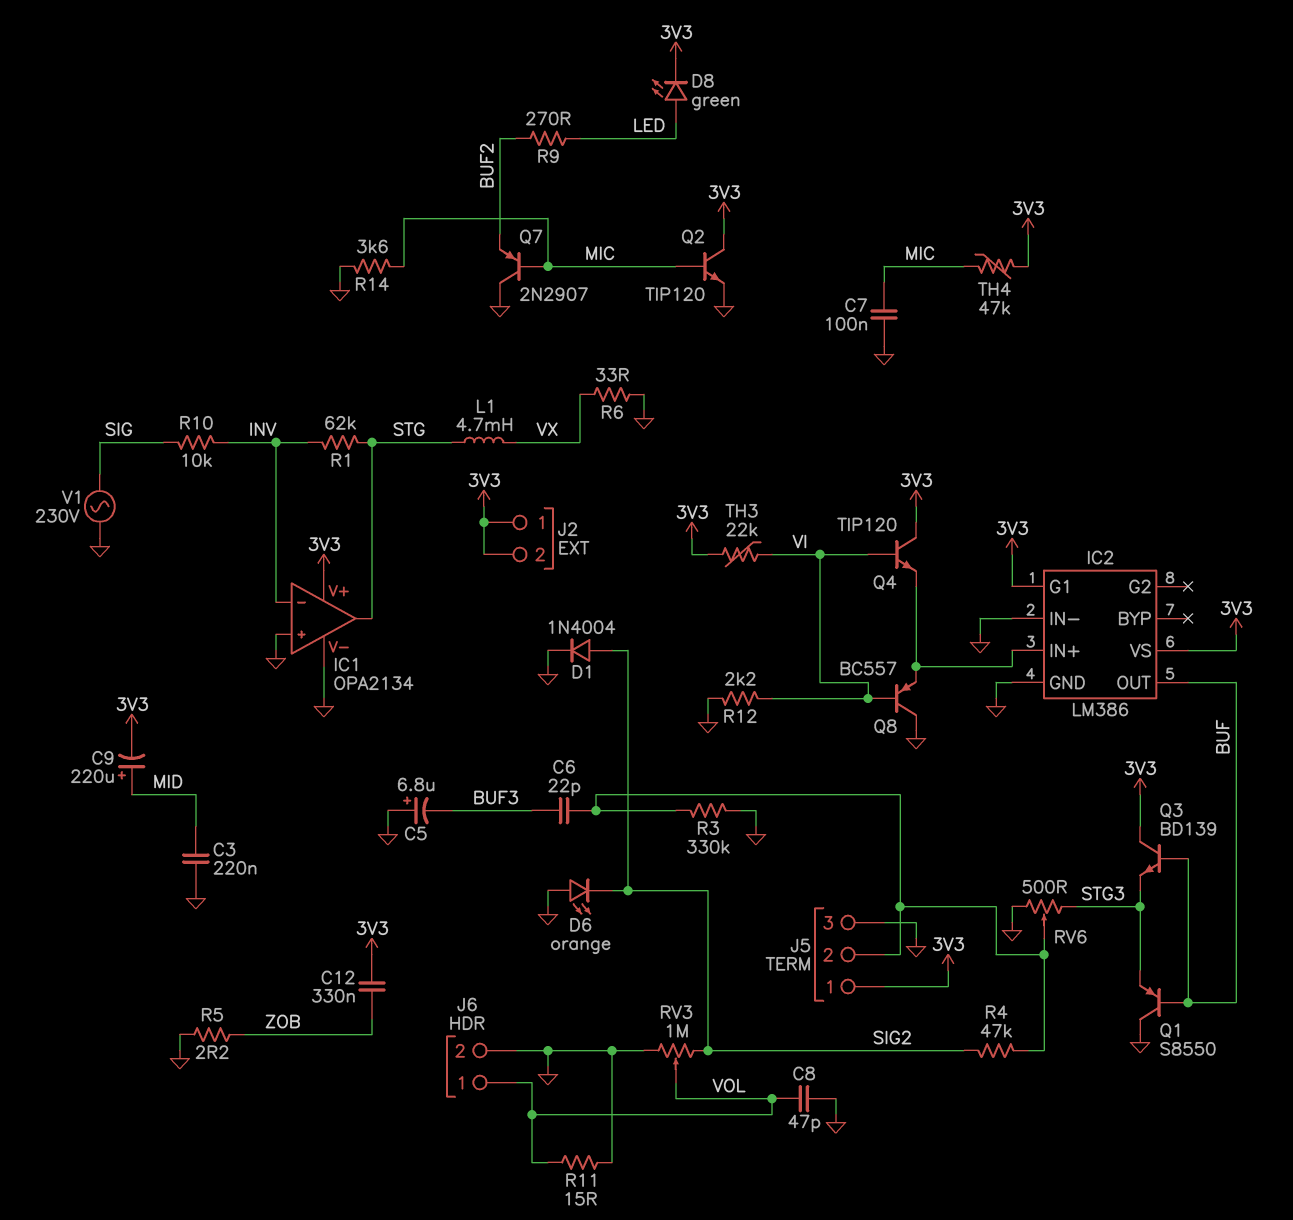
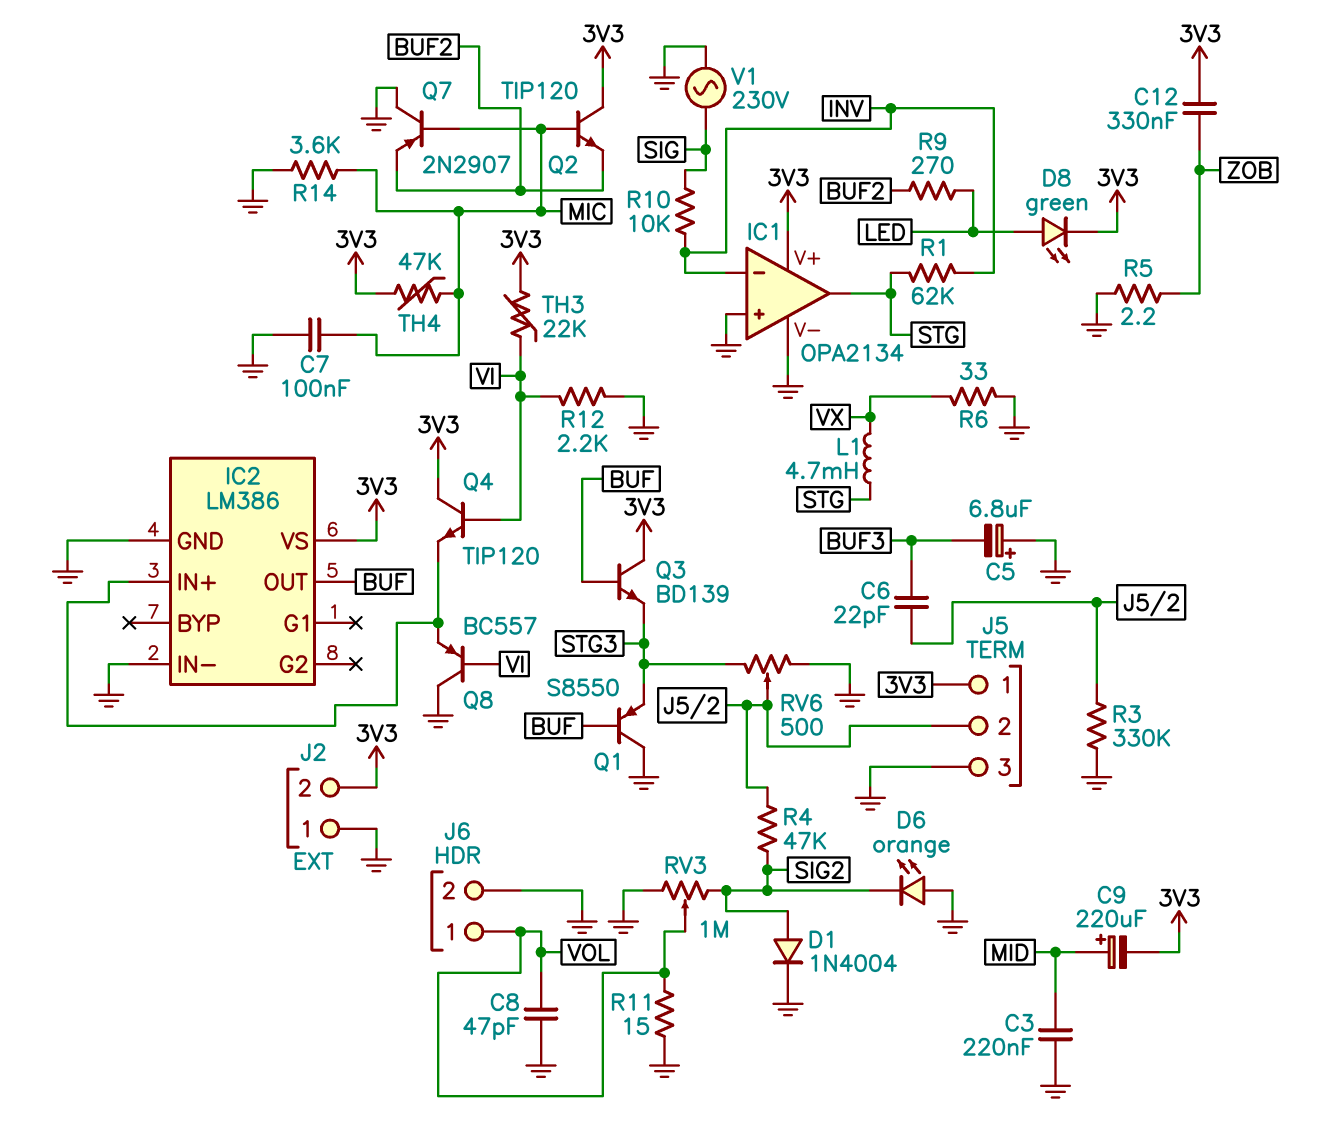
IC2 pin G1: 3V3 -> none
J2 pin 1: 3V3 -> GND
Q2: NPN TIP120 (B MIC, C 3V3, E GND) -> NPN TIP120 (B MIC, C 3V3, E BUF2)

